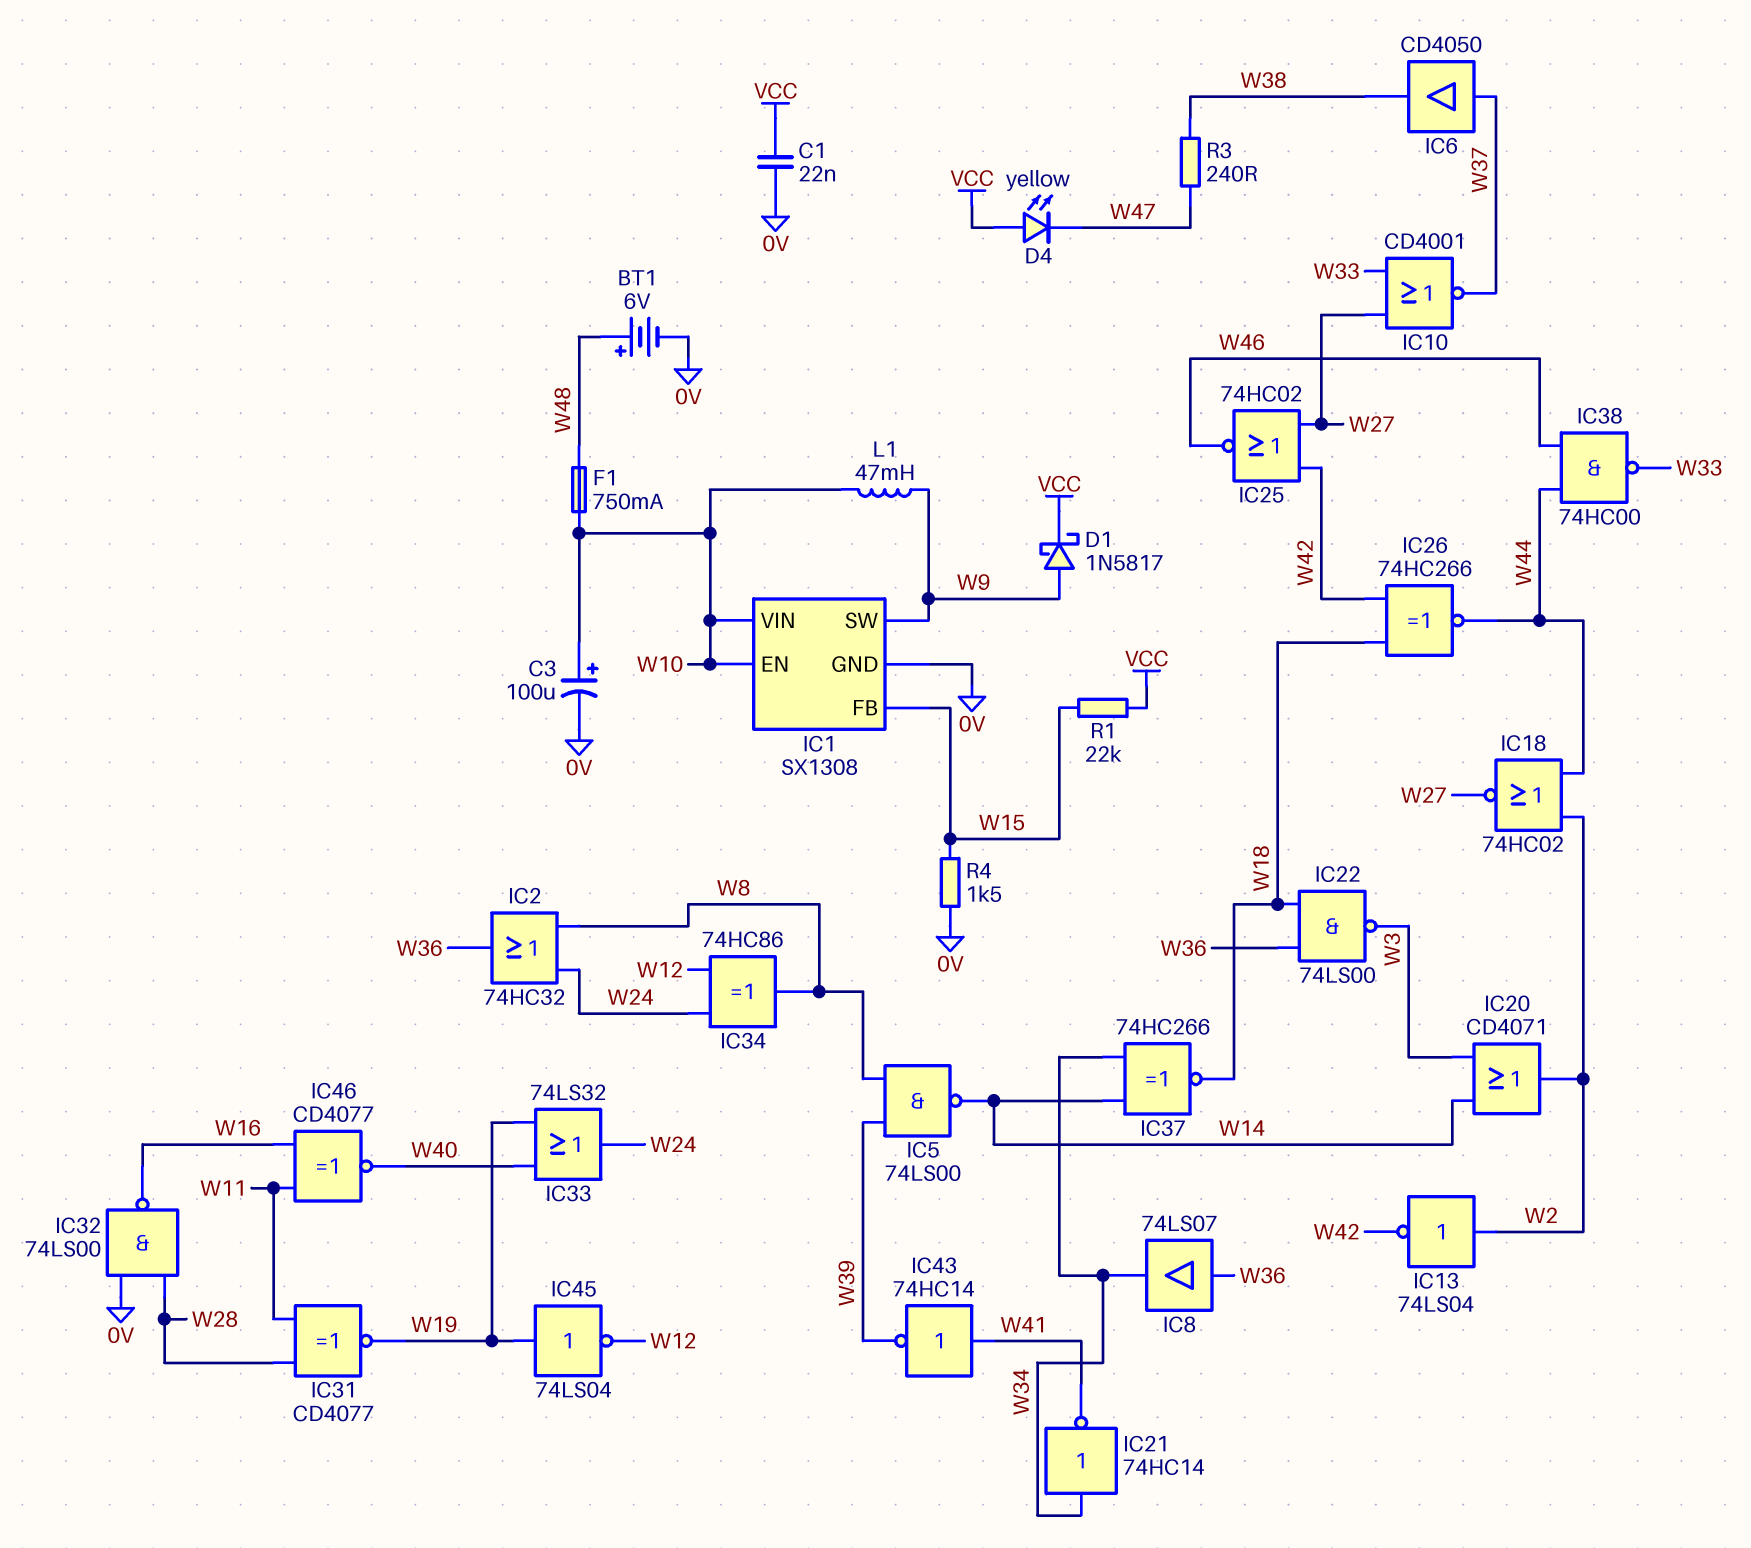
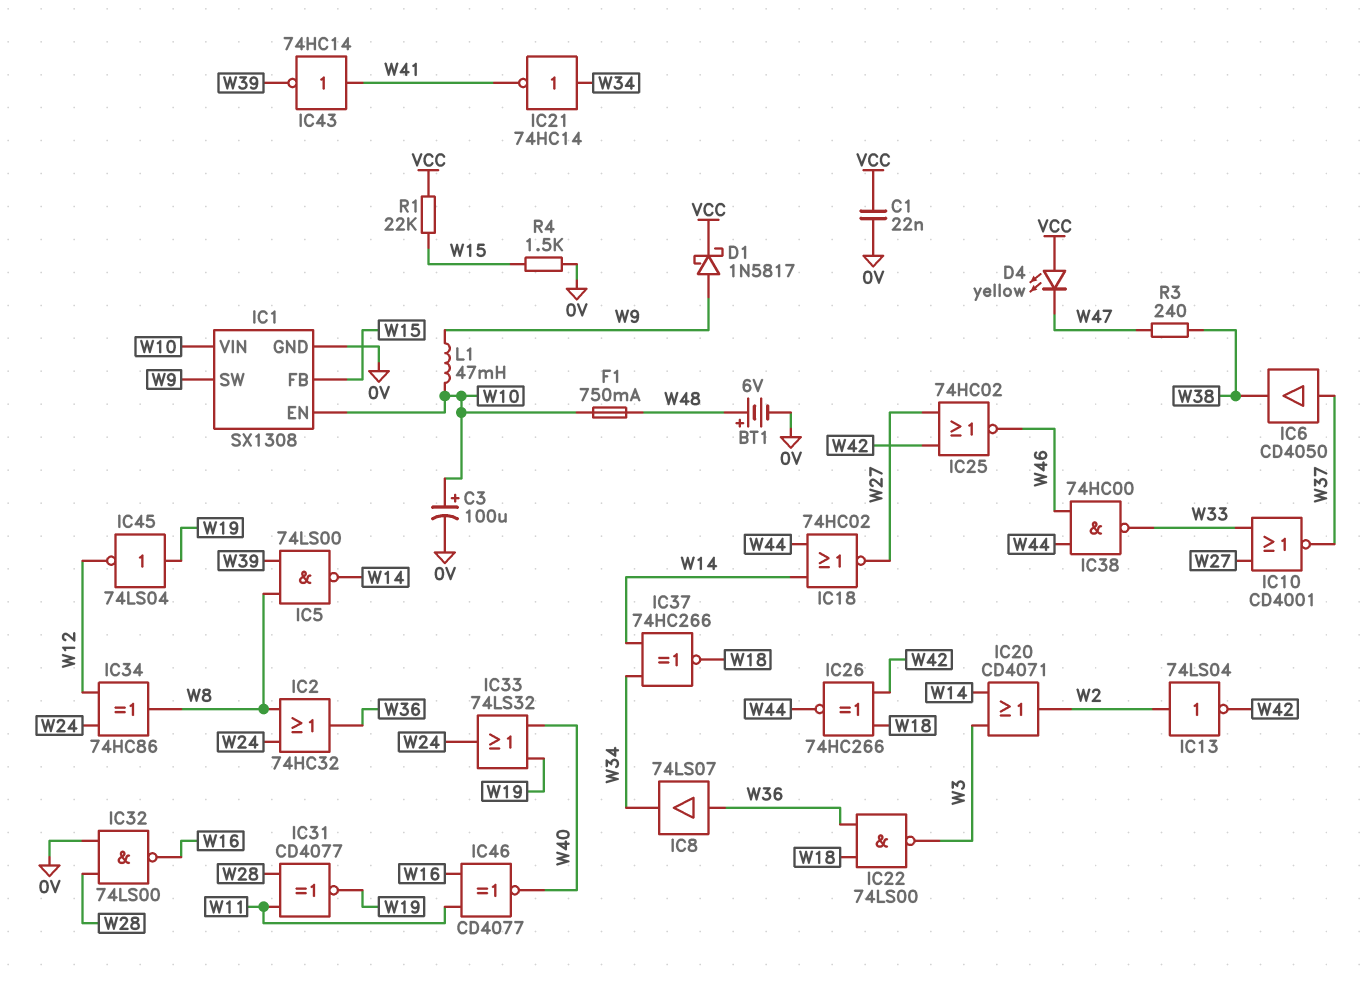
IC18: NOR 74HC02 (in W2, in W44, out W27) -> NOR 74HC02 (in W14, in W44, out W27)

